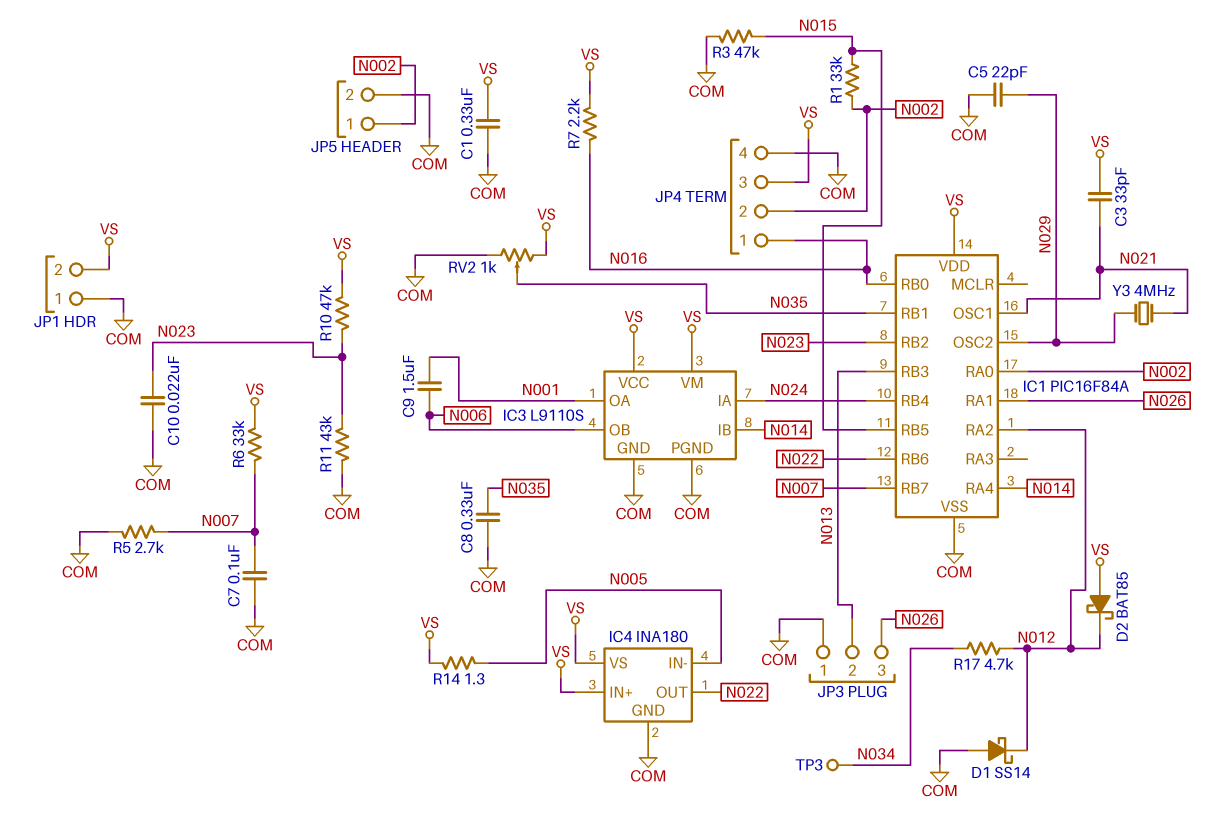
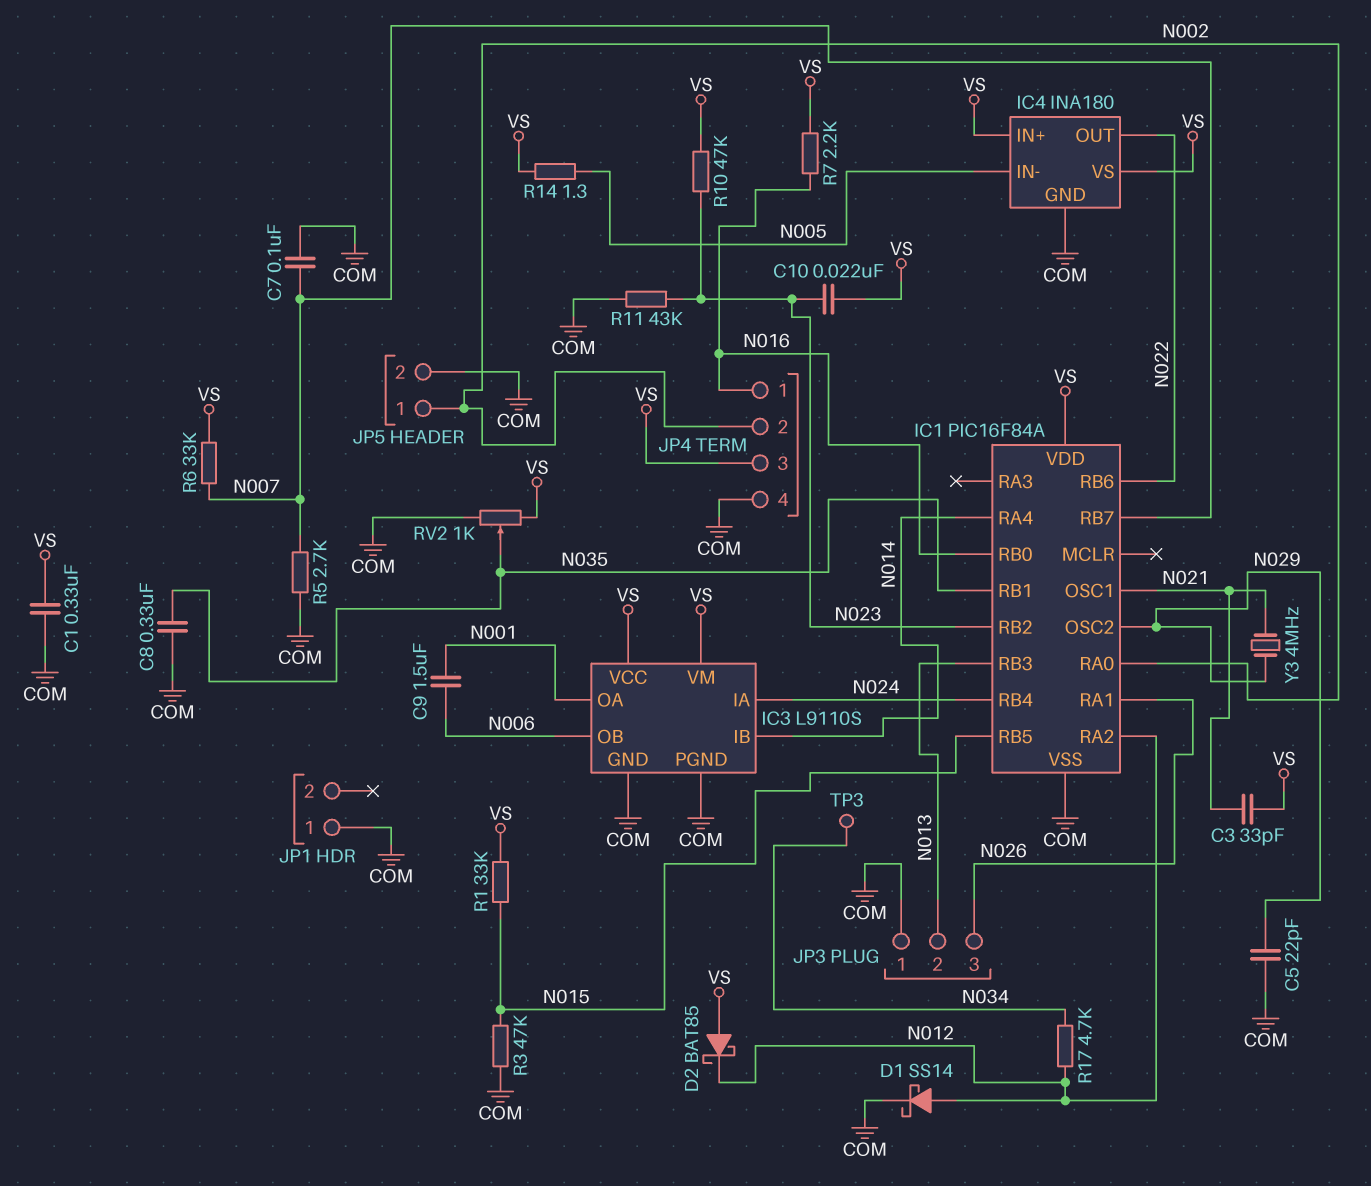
C10: 22nF (COM, N023) -> 22nF (N023, VS)
D1: schottky SS14 (A COM, K N012) -> schottky SS14 (A N012, K COM)
JP1 pin 2: VS -> none
R1: 33k (N002, N015) -> 33k (N015, VS)

